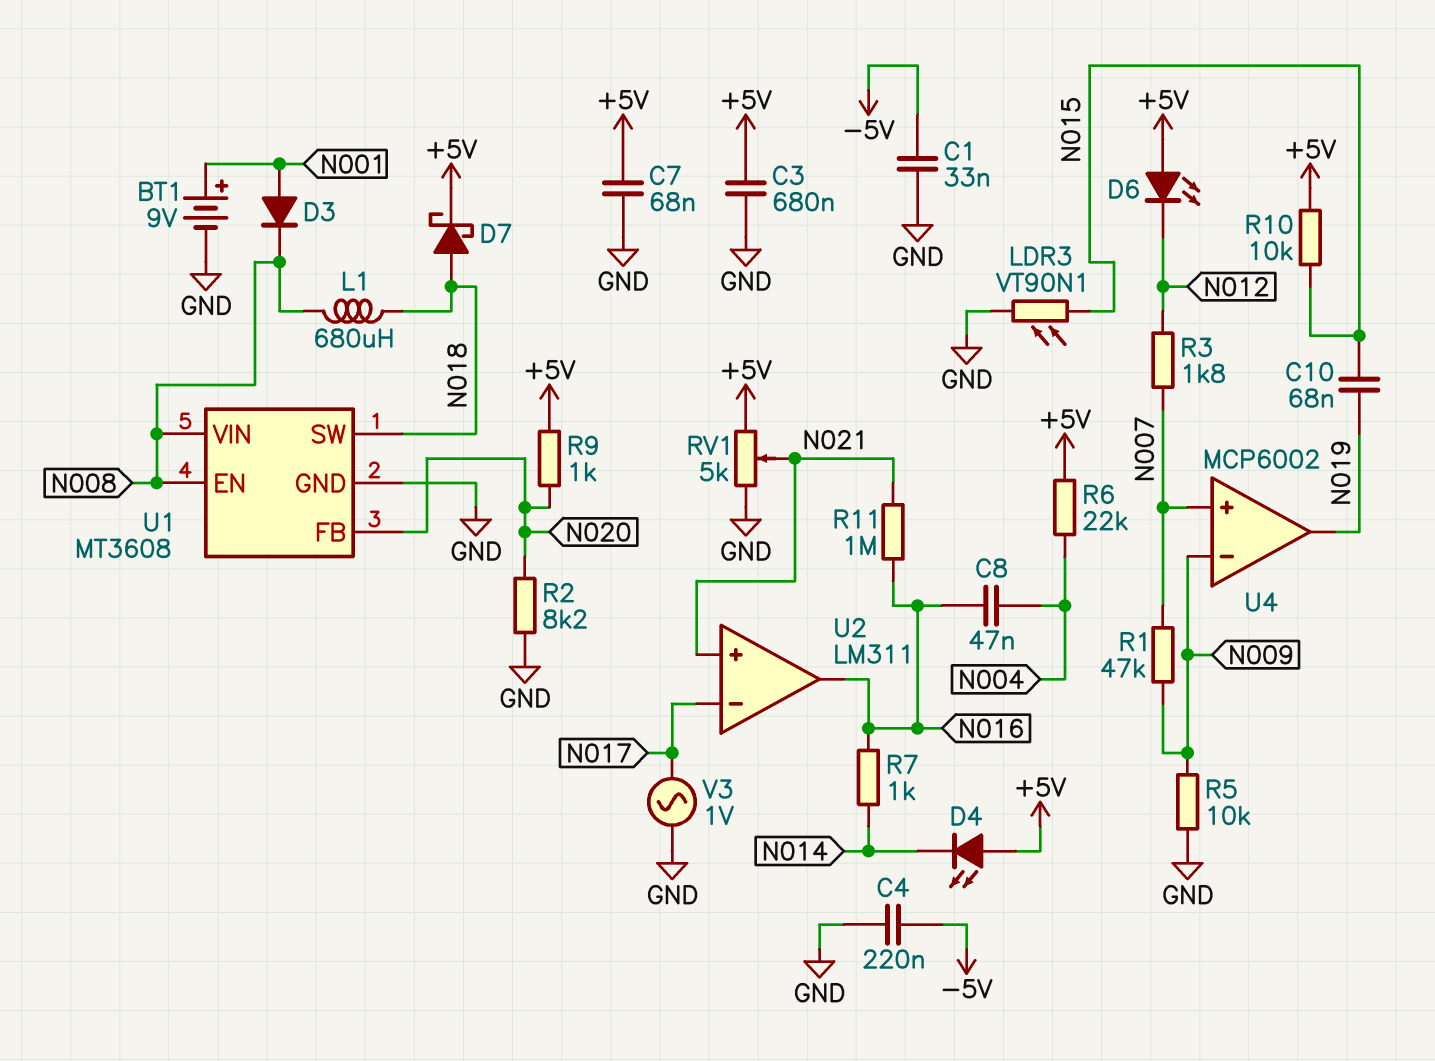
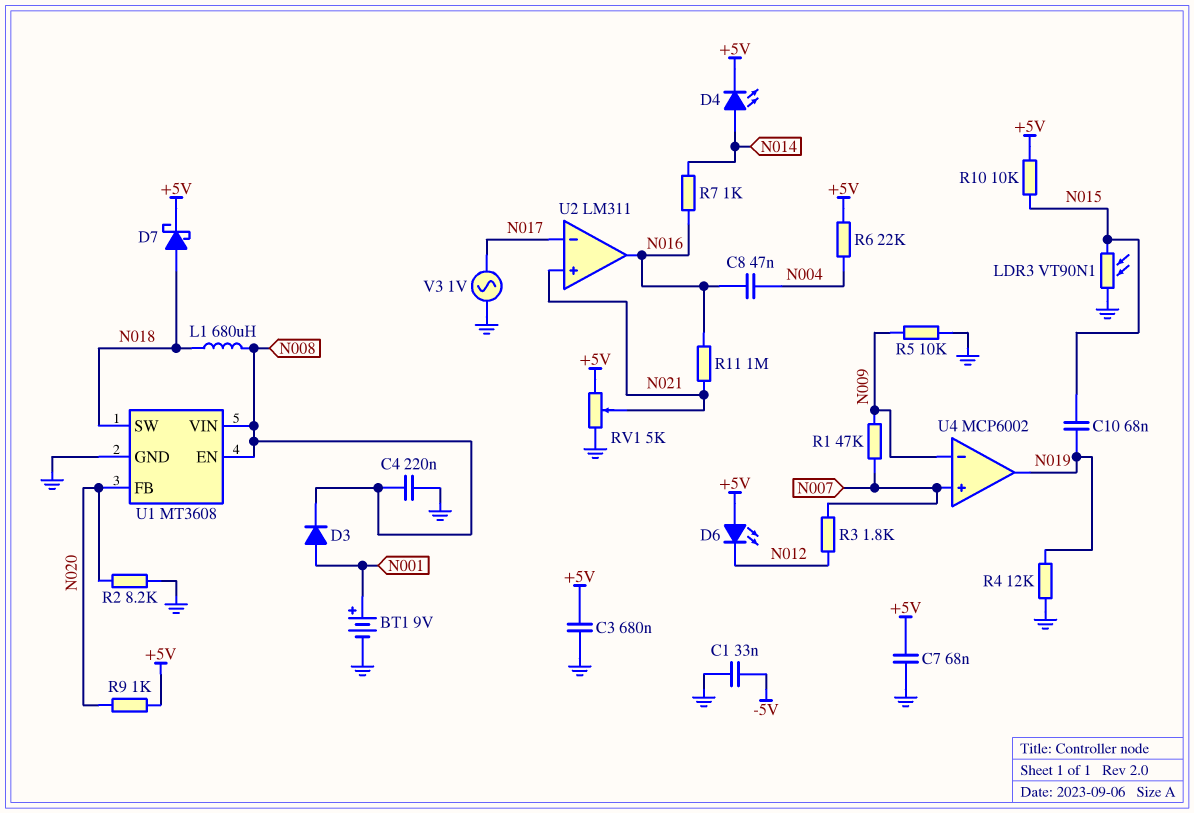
C4: 220nF (-5V, GND) -> 220nF (GND, N008)
D4: LED (A +5V, K N014) -> LED (A N014, K +5V)
R4: none -> 12k (GND, N019)

